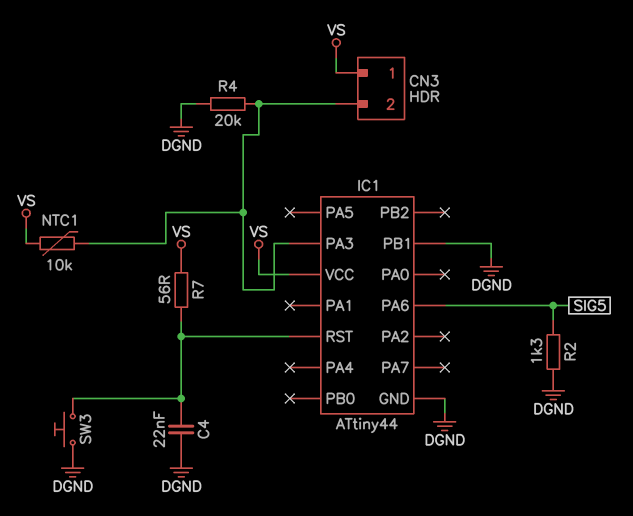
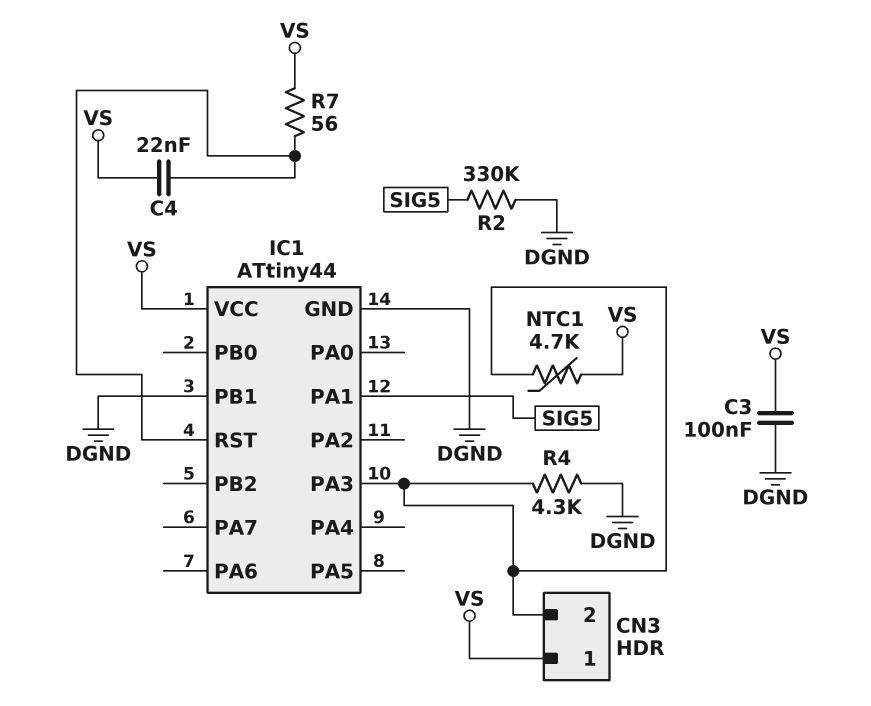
C3: none -> 100nF (DGND, VS)
C4: 22nF (DGND, IC1/RST) -> 22nF (IC1/RST, VS)
IC1 pin PA1: none -> SIG5
IC1 pin PA6: SIG5 -> none
NTC1: 10k (CN3/2, VS) -> 4.7k (CN3/2, VS)
R2: 1.3k (DGND, SIG5) -> 330k (DGND, SIG5)
R4: 20k (CN3/2, DGND) -> 4.3k (CN3/2, DGND)
SW3: button (DGND, IC1/RST) -> none

